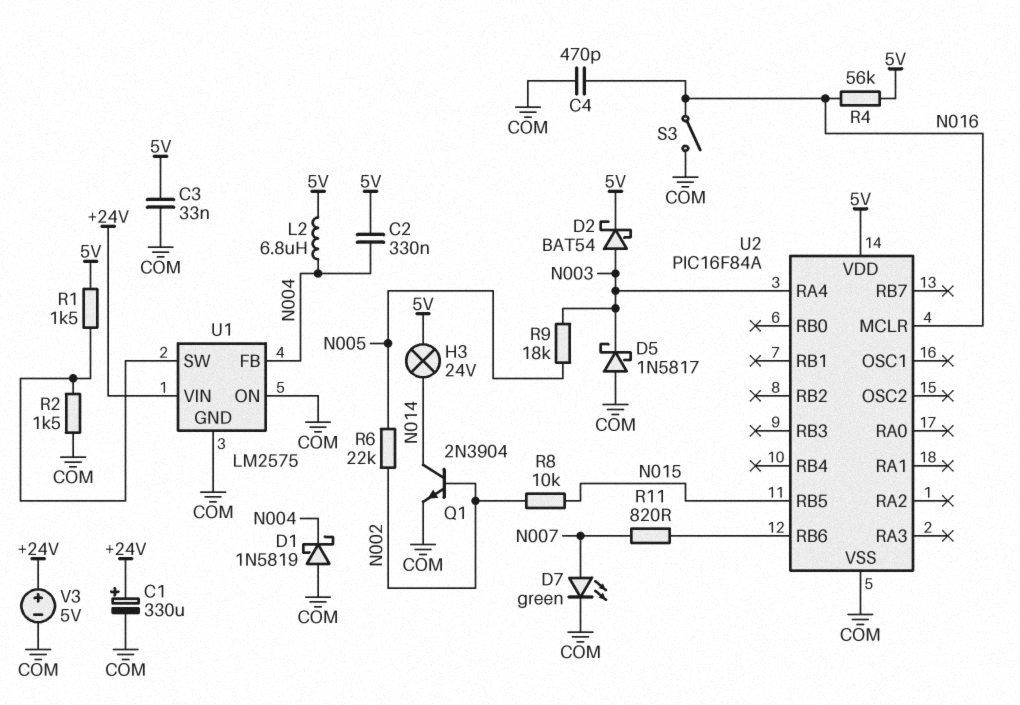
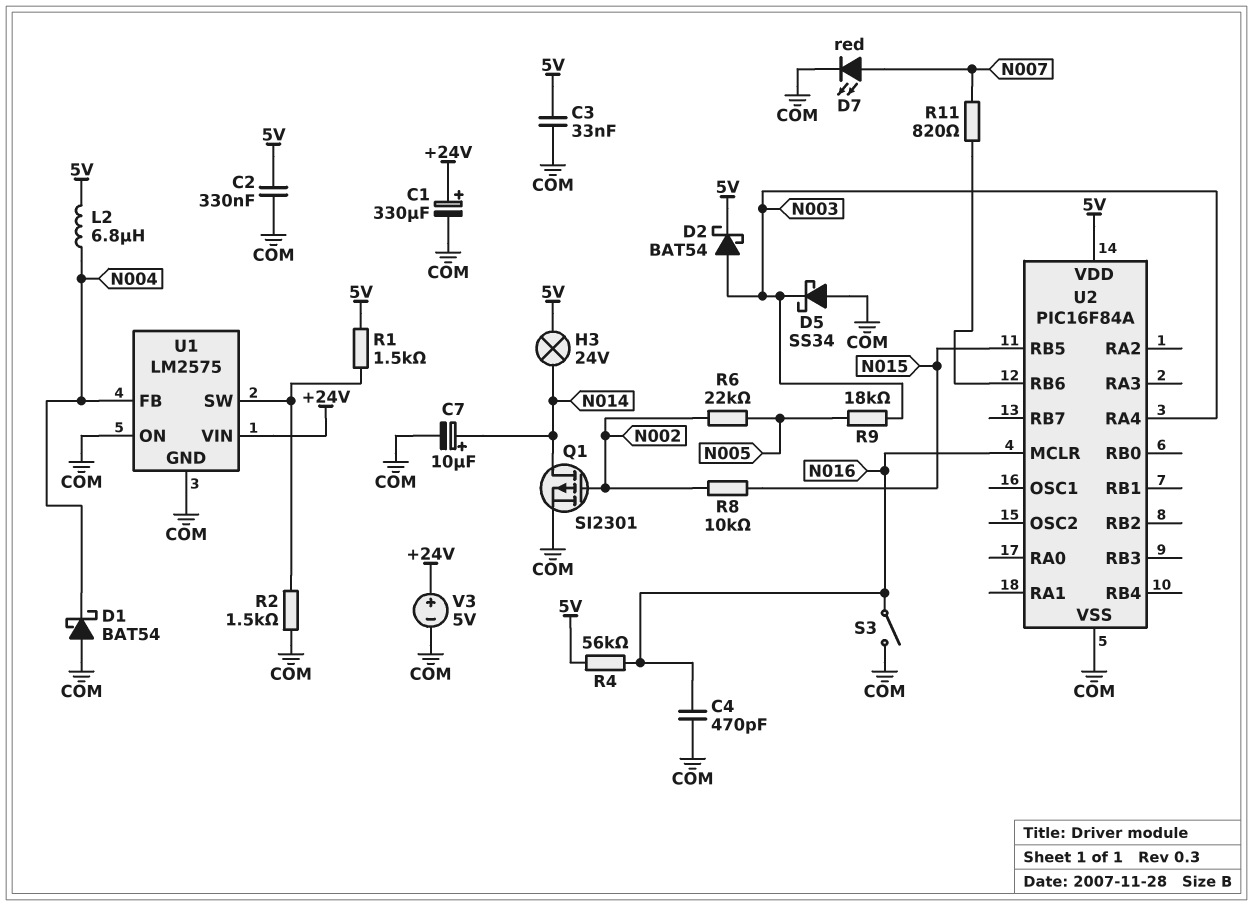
C2: 330nF (5V, N004) -> 330nF (5V, COM)
C7: none -> 10uF (plus N014, minus COM)
D1: schottky 1N5819 (A COM, K N004) -> schottky BAT54 (A COM, K N004)
D5: schottky 1N5817 (A COM, K N003) -> schottky SS34 (A COM, K N003)
D7: LED green (A N007, K COM) -> LED red (A N007, K COM)
Q1: NPN 2N3904 (B N002, C N014, E COM) -> PMOS SI2301 (G N002, D N014, S COM)

